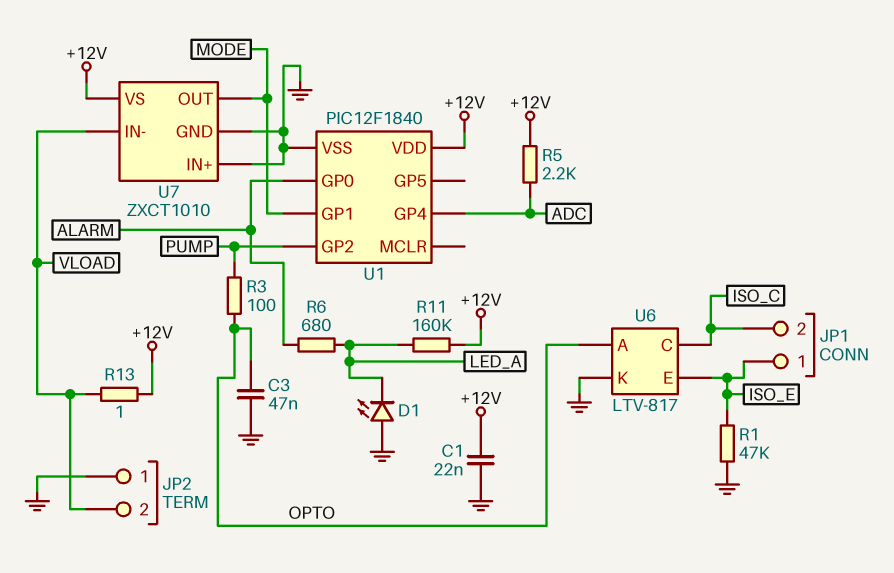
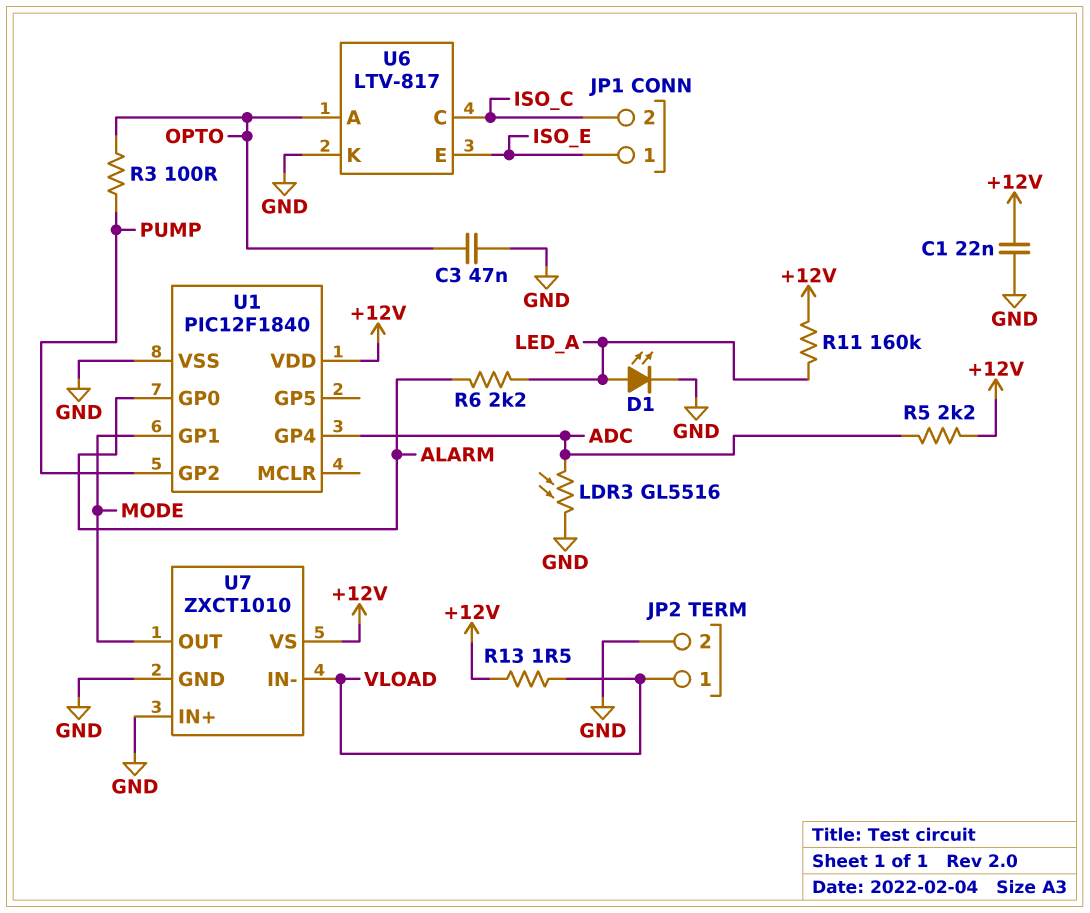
D1: LED (A GND, K LED_A) -> LED (A LED_A, K GND)
JP2 pin 1: GND -> VLOAD
JP2 pin 2: VLOAD -> GND
LDR3: none -> GL5516 (ADC, GND)
R1: 47k (GND, ISO_E) -> none
R6: 680 (ALARM, LED_A) -> 2.2k (ALARM, LED_A)
R13: 1 (+12V, VLOAD) -> 1.5 (+12V, VLOAD)

